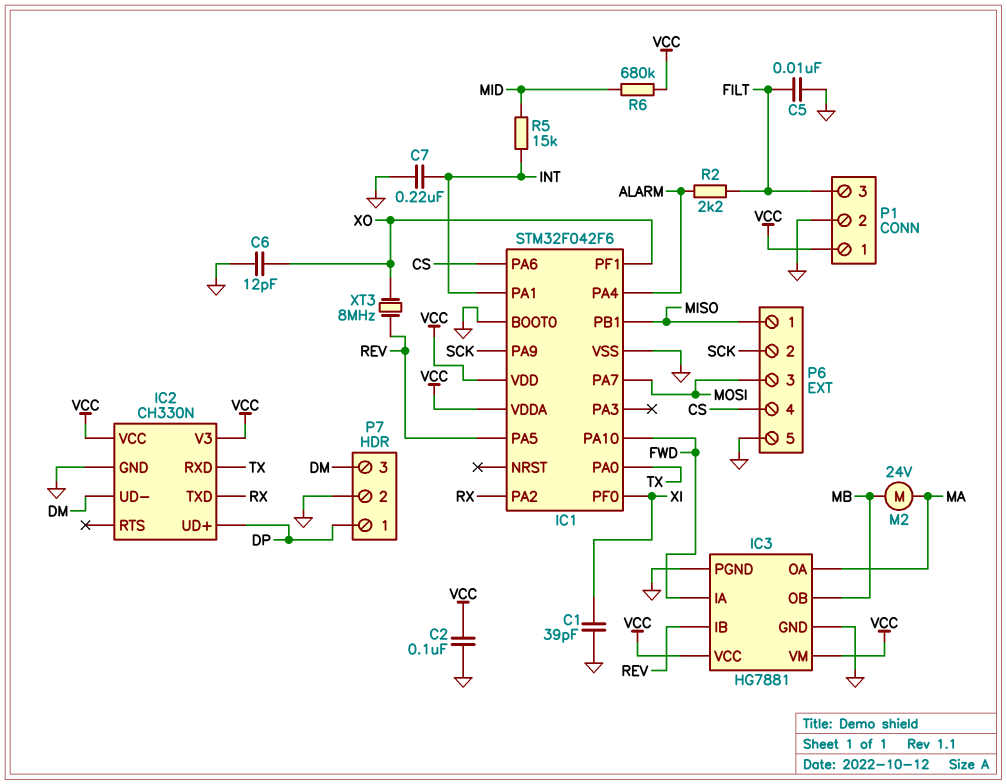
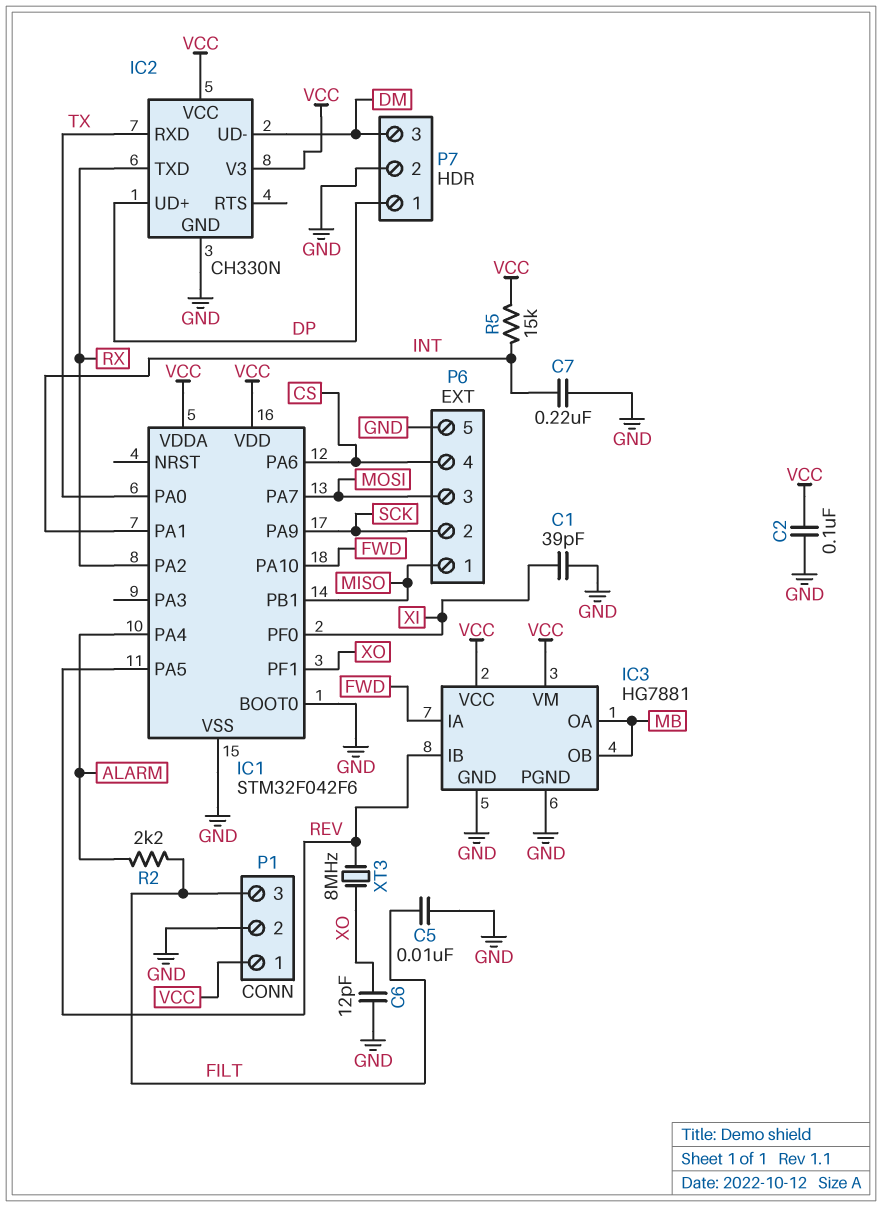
IC3 pin OA: MA -> MB
M2: motor 24V (MA, MB) -> none
R5: 15k (INT, MID) -> 15k (INT, VCC)
R6: 680k (MID, VCC) -> none

